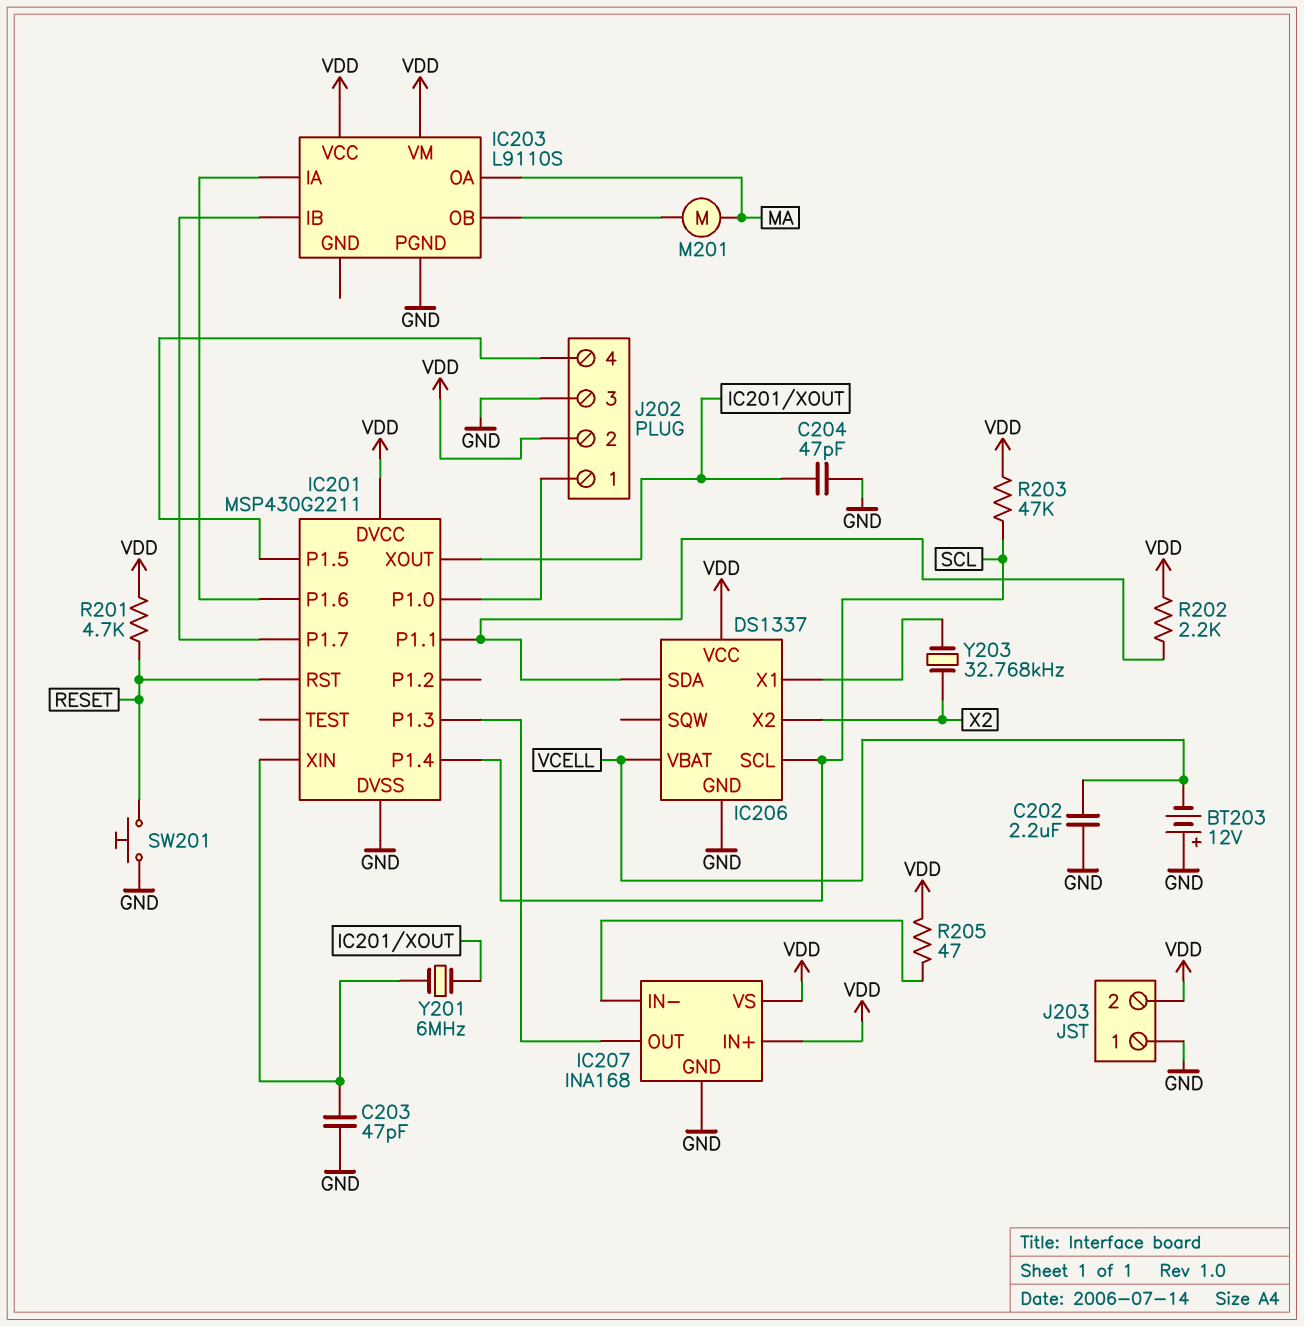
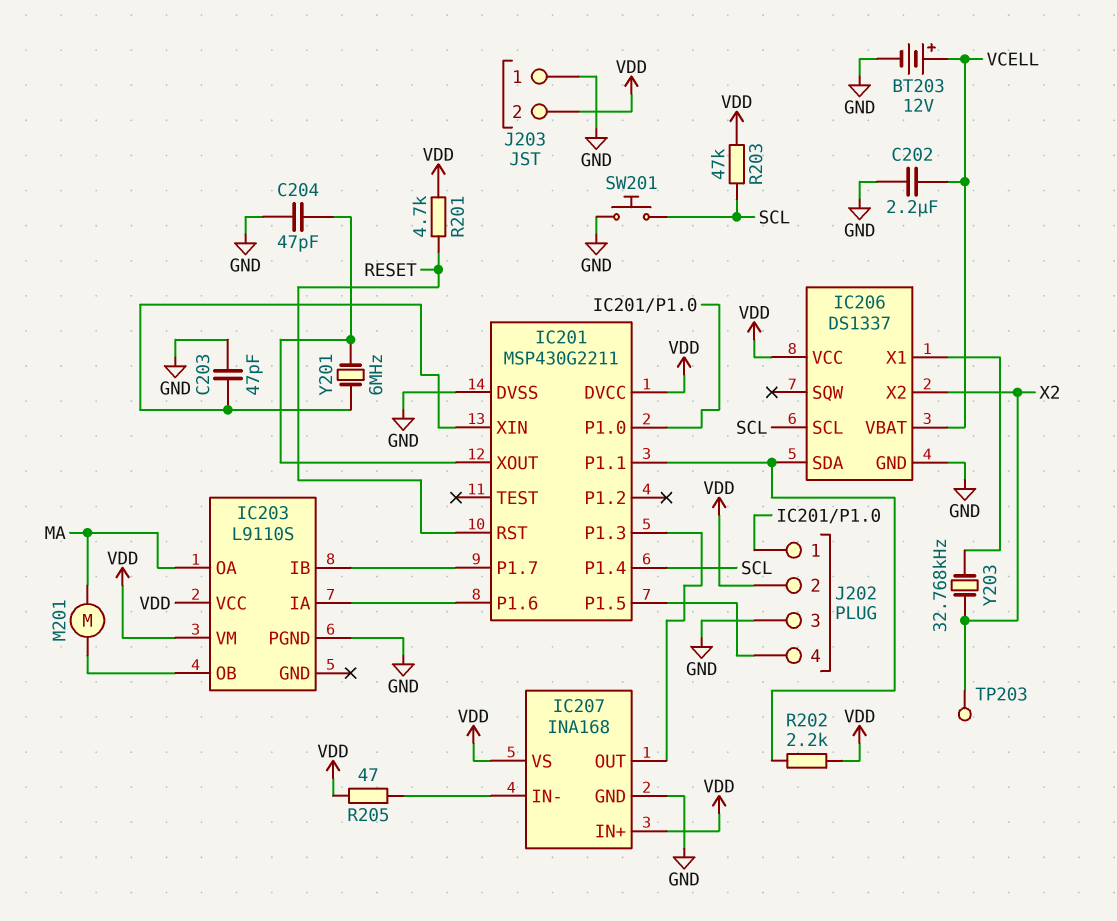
BT203: 12V (plus GND, minus VCELL) -> 12V (plus VCELL, minus GND)
SW201: button (GND, RESET) -> button (GND, SCL)
TP203: none -> test point (X2)

